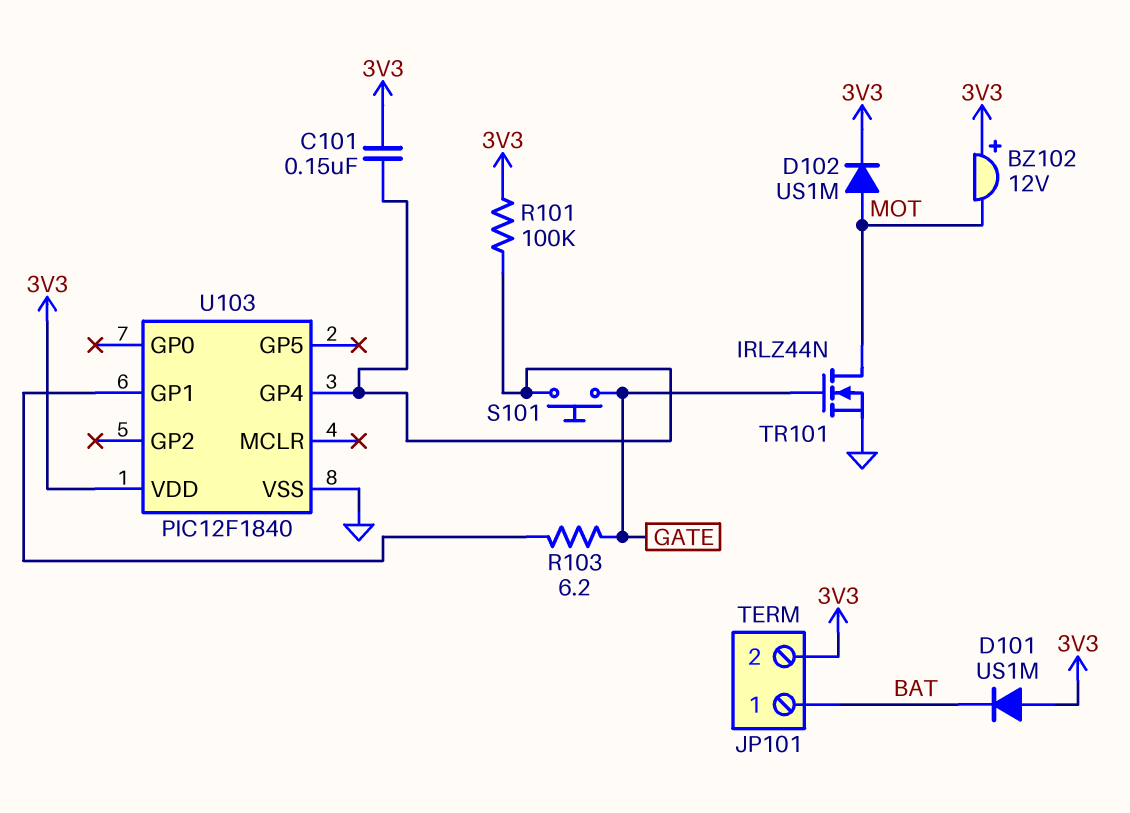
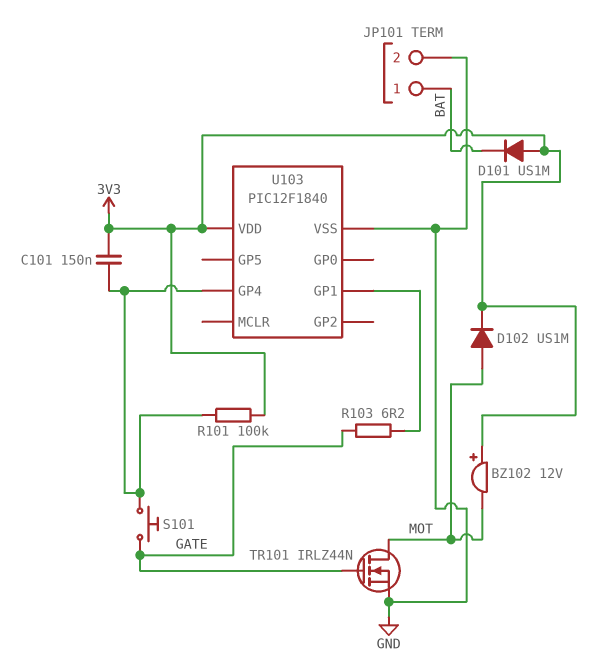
JP101 pin 2: 3V3 -> GND

